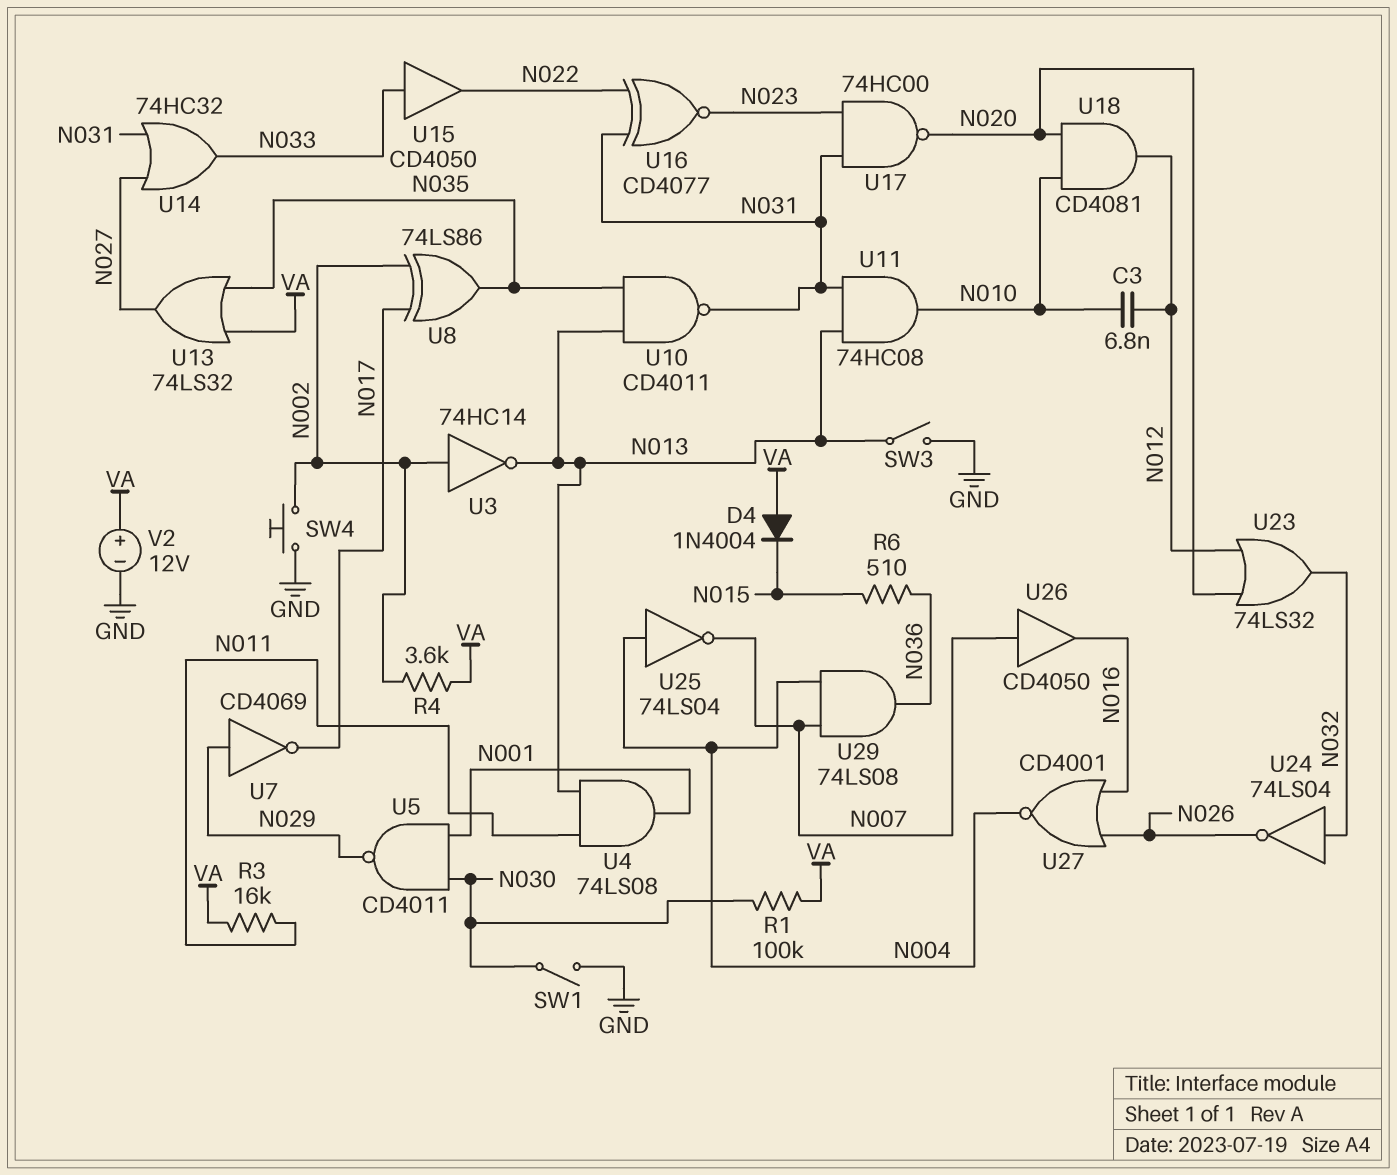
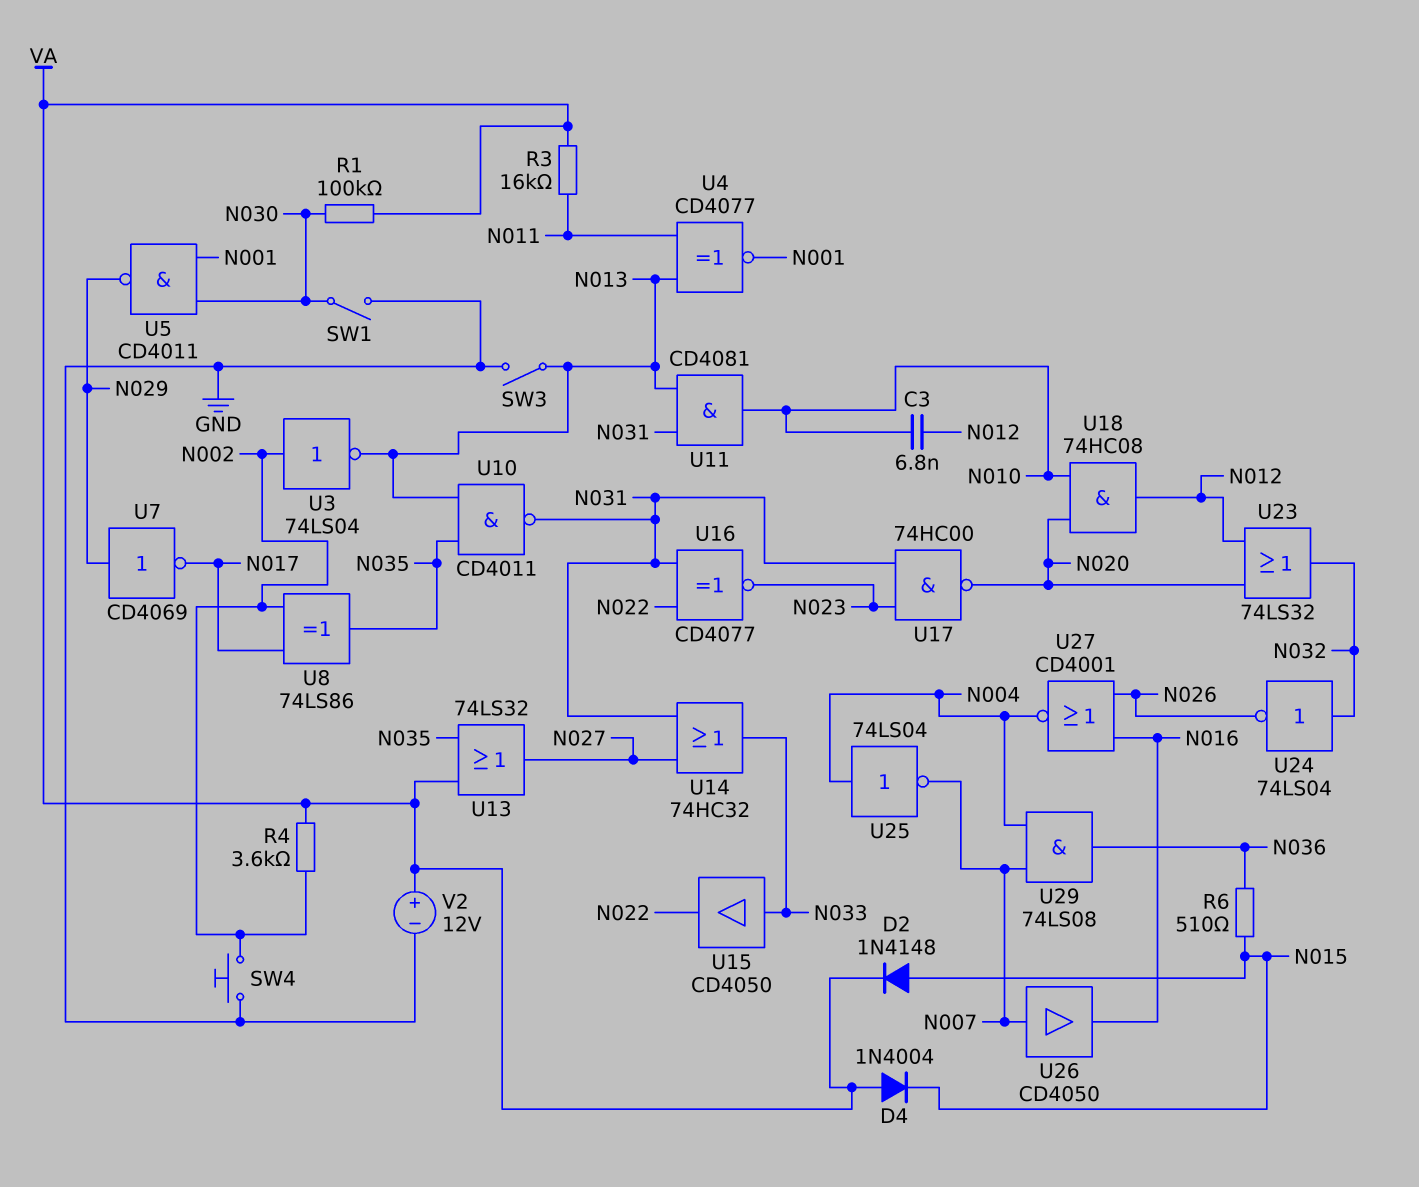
D2: none -> diode 1N4148 (A N015, K VA)
U3: NOT 74HC14 (in N002, out N013) -> NOT 74LS04 (in N002, out N013)
U4: AND 74LS08 (in N011, in N013, out N001) -> XNOR CD4077 (in N011, in N013, out N001)
U11: AND 74HC08 (in N013, in N031, out N010) -> AND CD4081 (in N013, in N031, out N010)
U18: AND CD4081 (in N010, in N020, out N012) -> AND 74HC08 (in N010, in N020, out N012)

